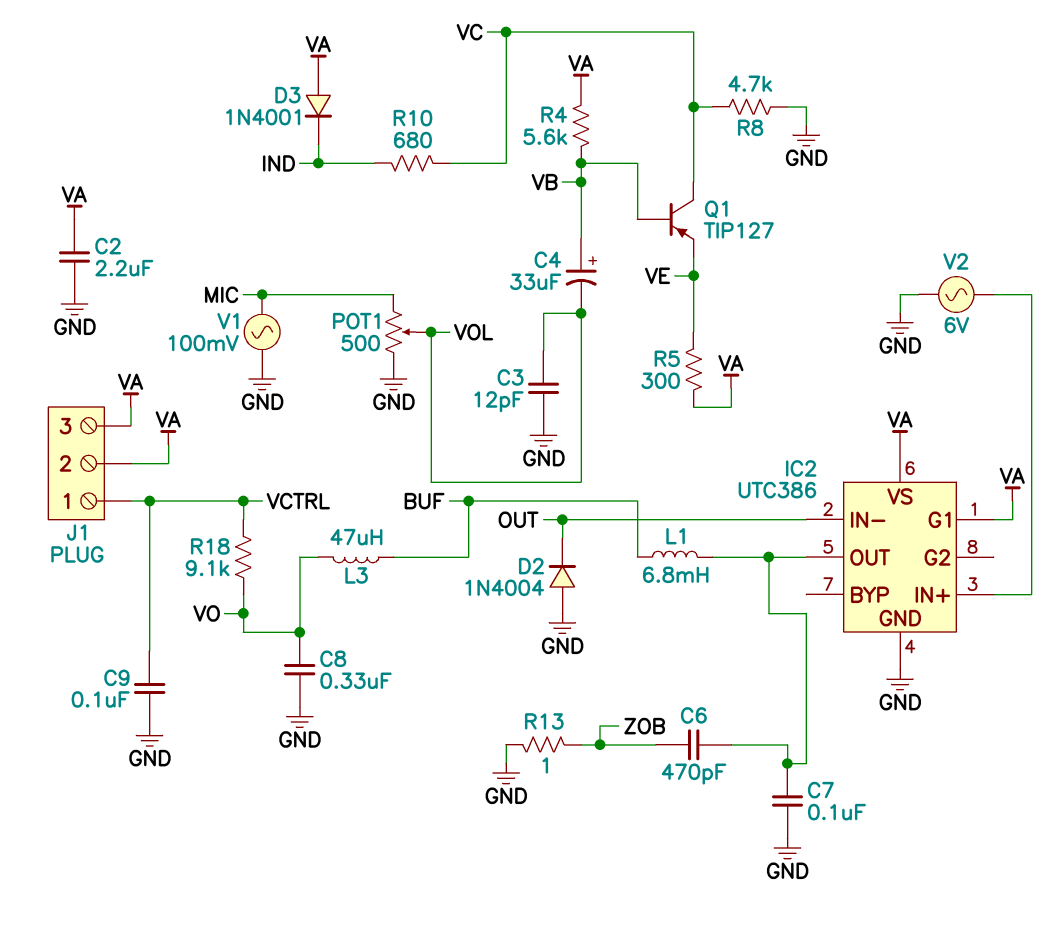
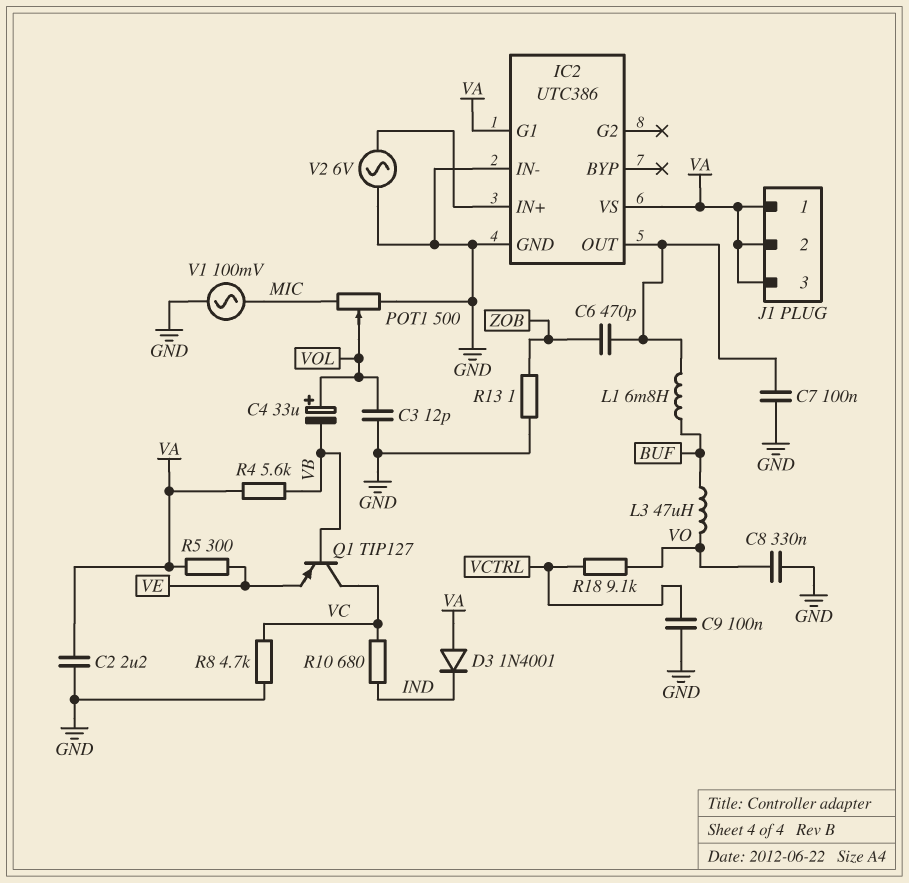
C4: 33uF (plus VB, minus VOL) -> 33uF (plus VOL, minus VB)
D2: diode 1N4004 (A GND, K OUT) -> none
IC2 pin IN-: OUT -> GND
J1 pin 1: VCTRL -> VA

